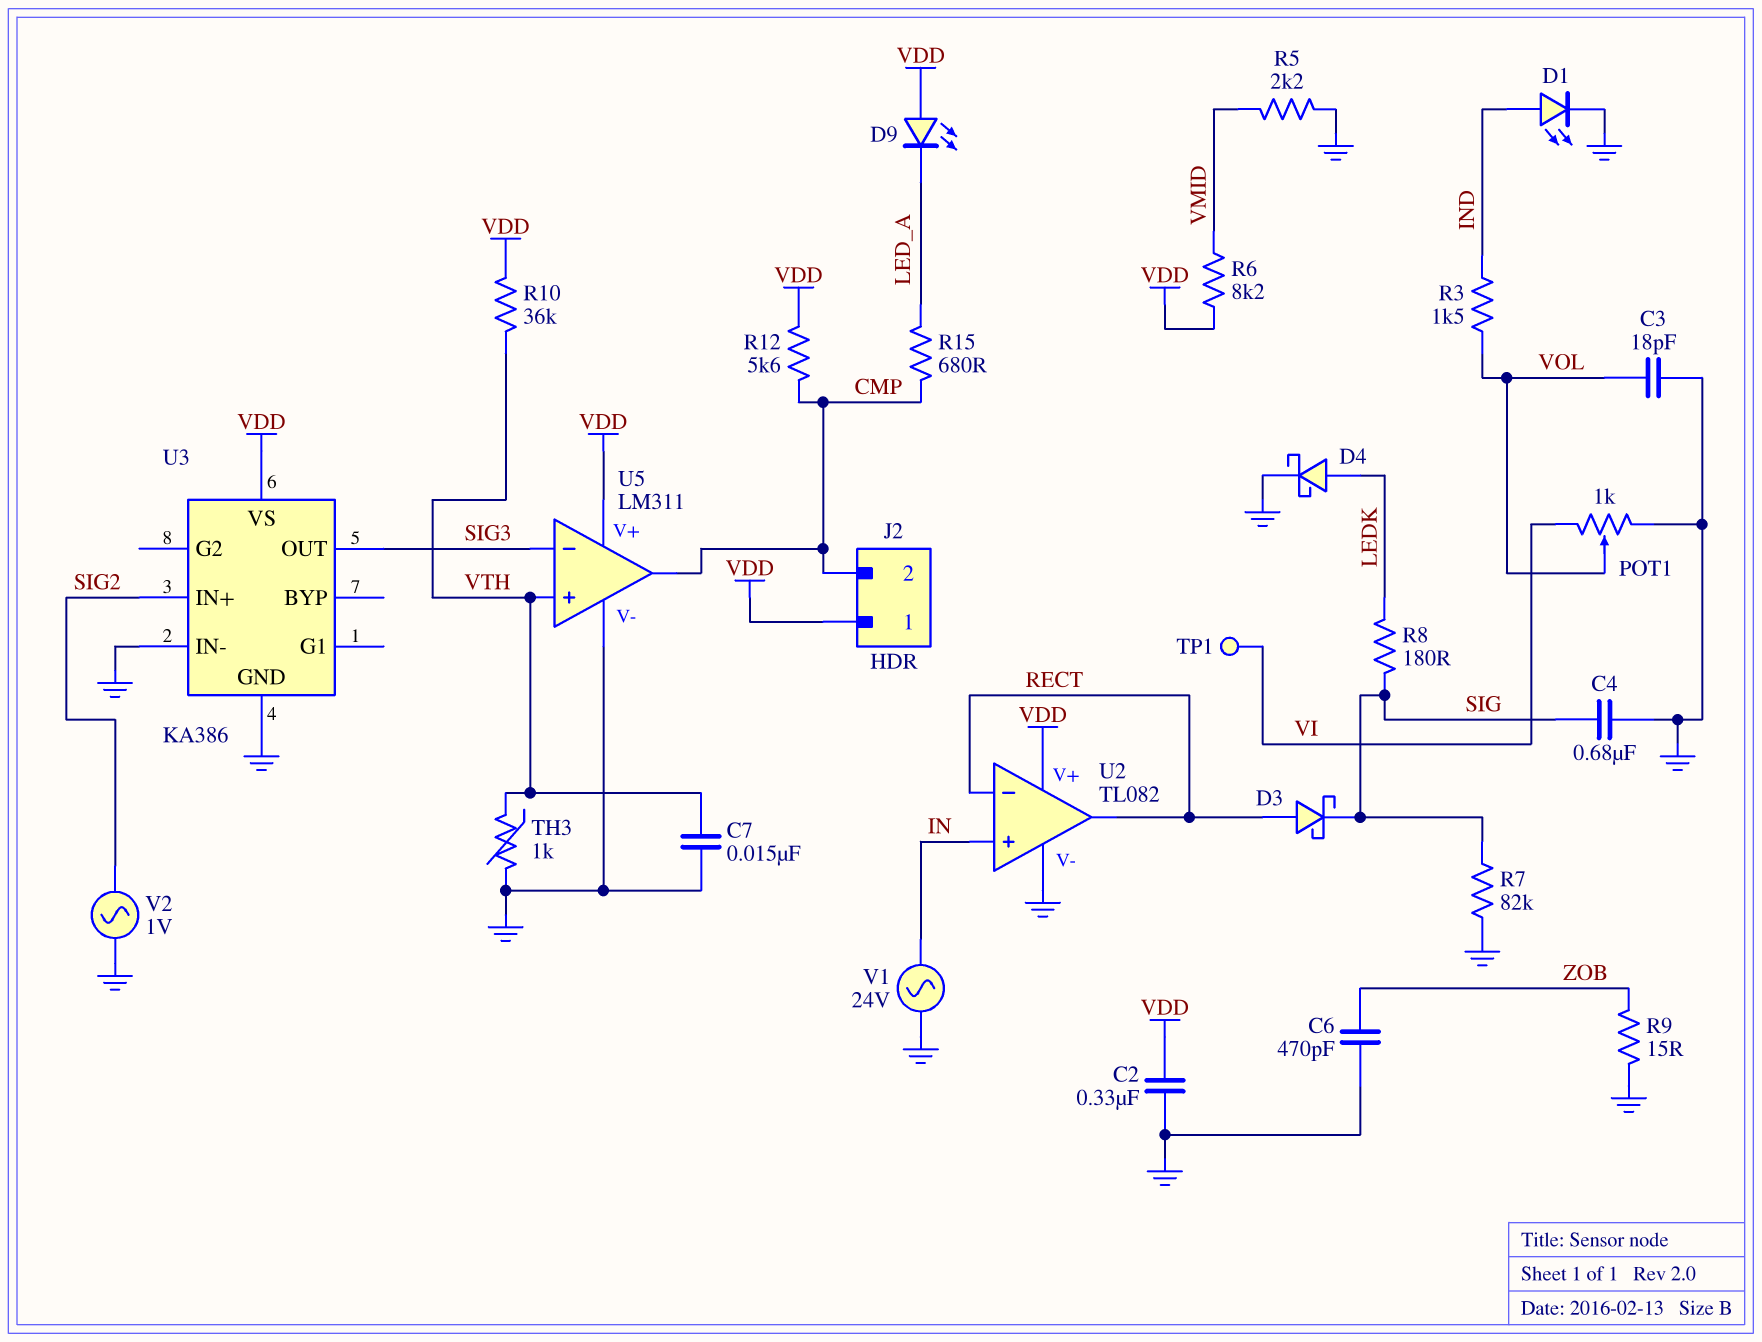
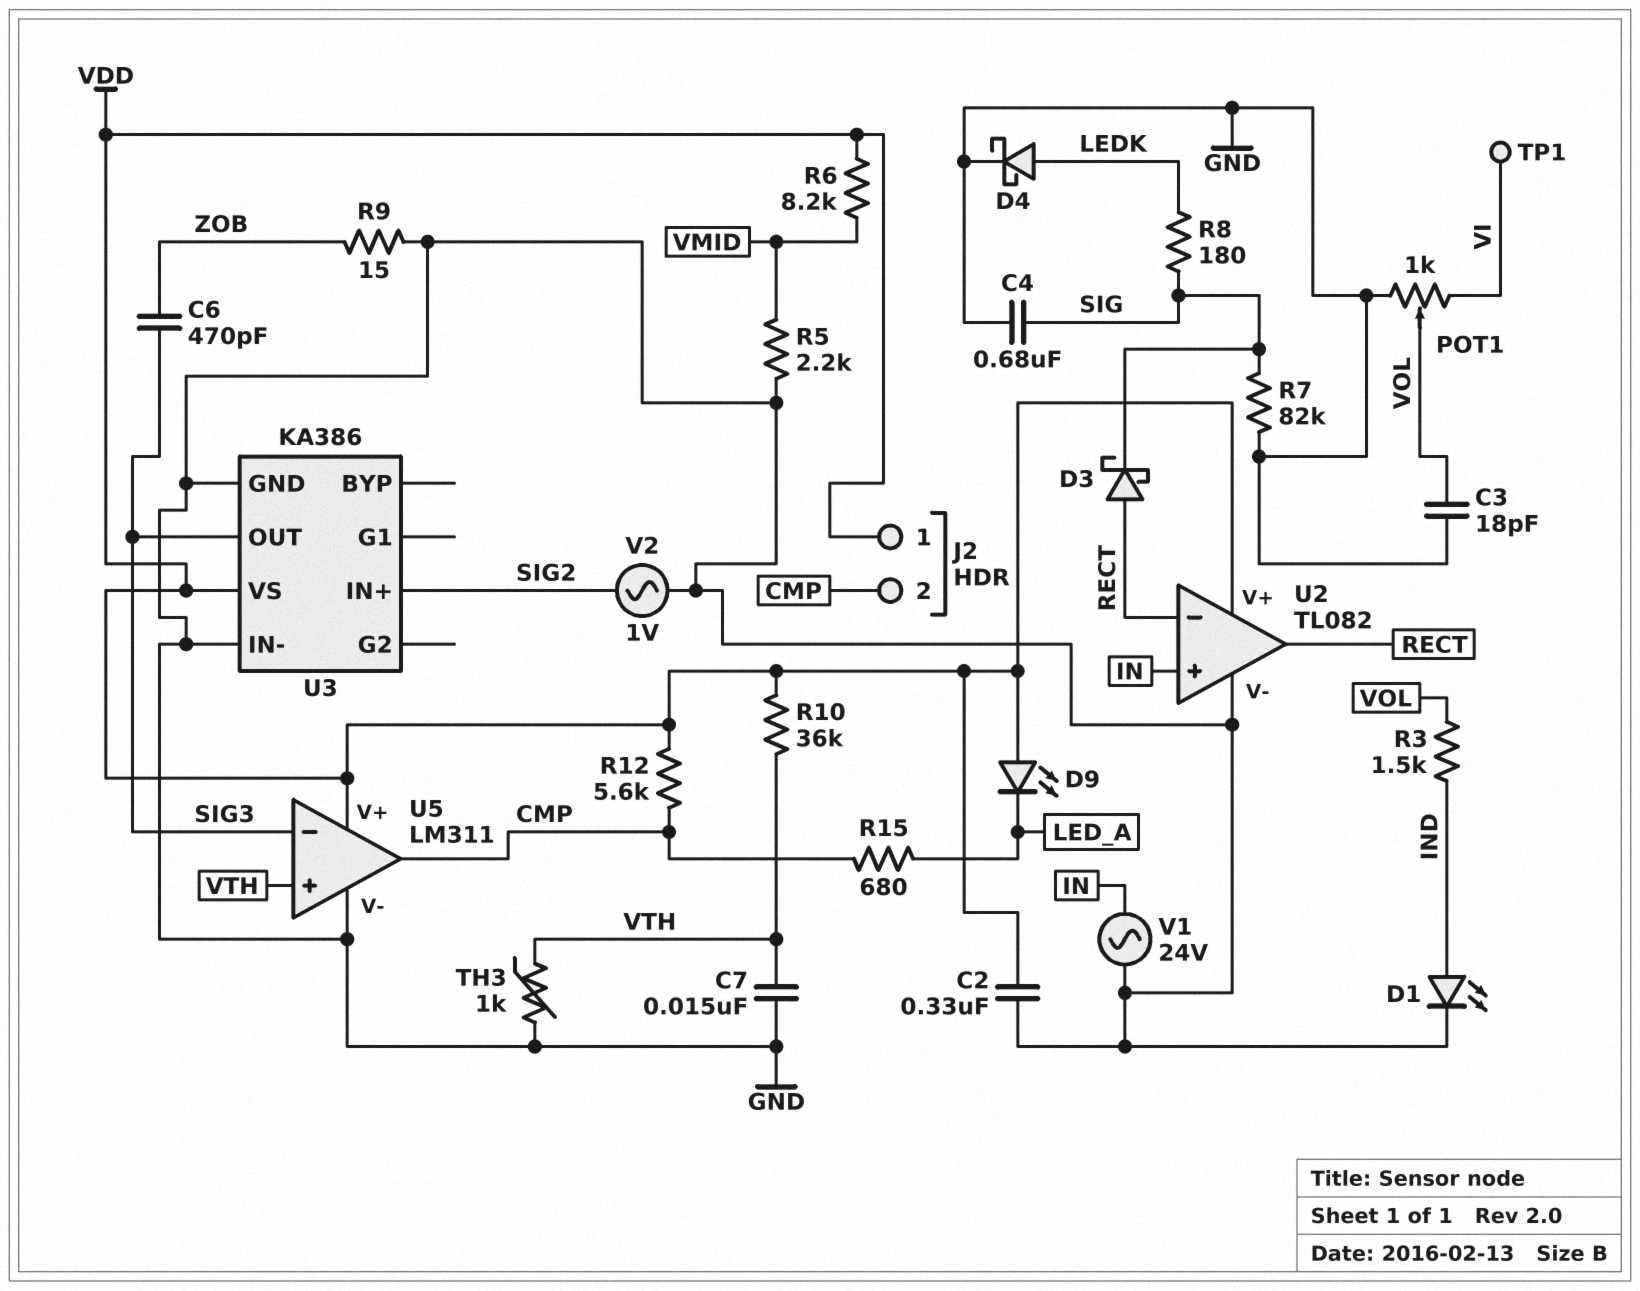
C6: 470pF (GND, ZOB) -> 470pF (SIG3, ZOB)

